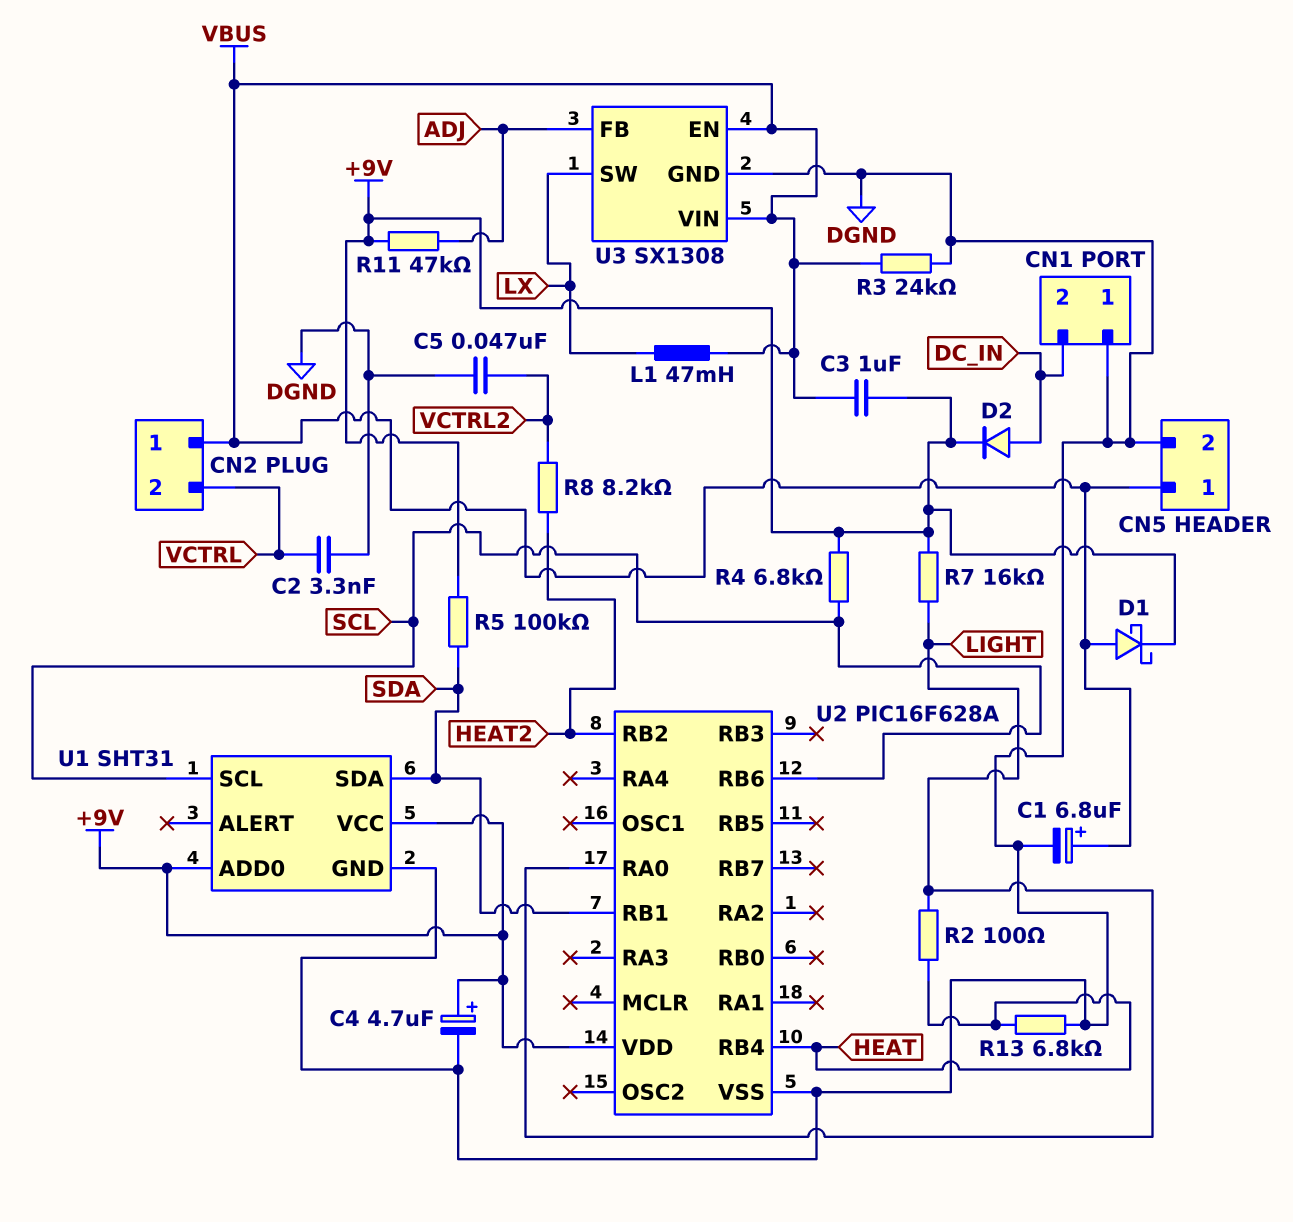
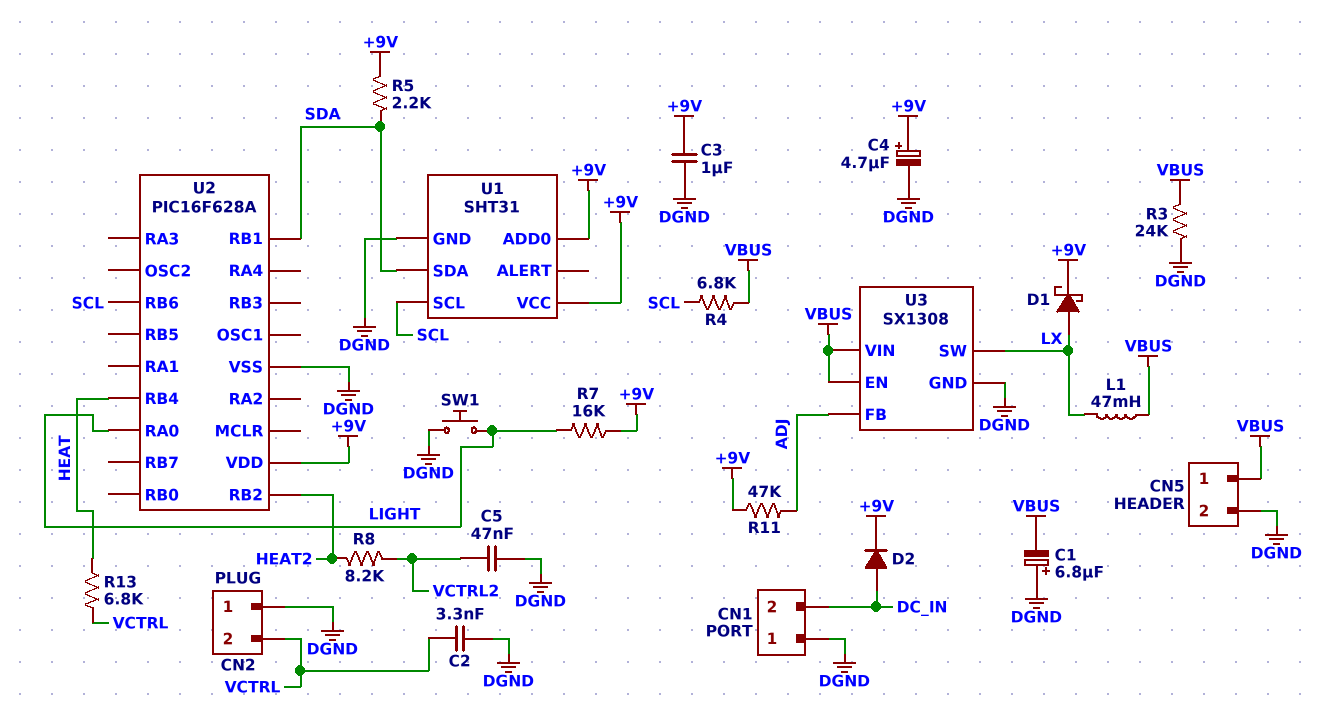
C1: 6.8uF (plus VBUS, minus DGND) -> 6.8uF (plus DGND, minus VBUS)
C3: 1uF (+9V, VBUS) -> 1uF (+9V, DGND)
CN2 pin 1: VBUS -> DGND
D1: schottky (A VBUS, K +9V) -> schottky (A LX, K +9V)
R2: 100 (HEAT, LIGHT) -> none
R4: 6.8k (+9V, SCL) -> 6.8k (SCL, VBUS)
R5: 100k (+9V, SDA) -> 2.2k (+9V, SDA)
R13: 6.8k (DGND, HEAT) -> 6.8k (HEAT, VCTRL)
SW1: none -> button (DGND, LIGHT)

